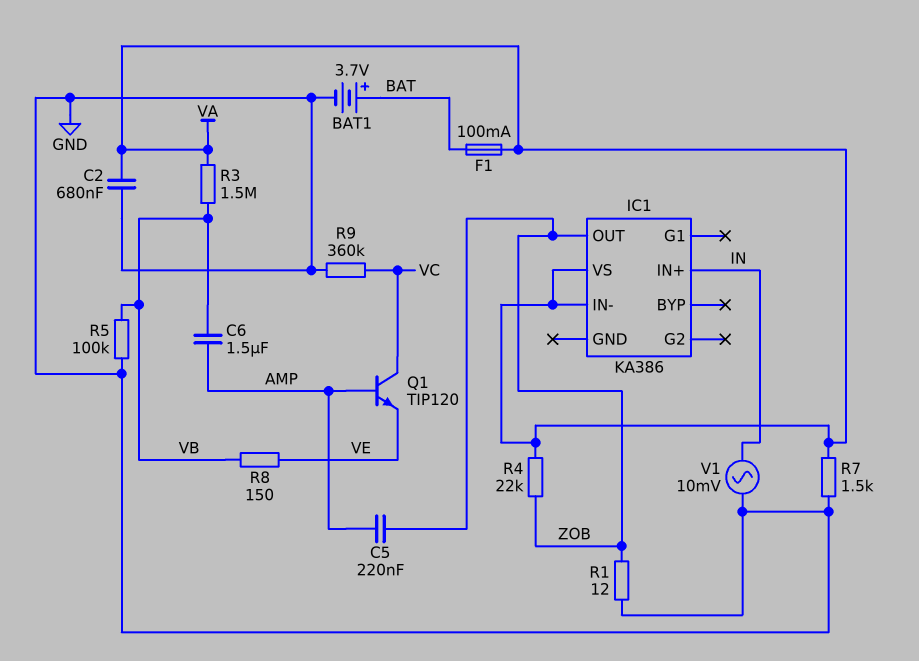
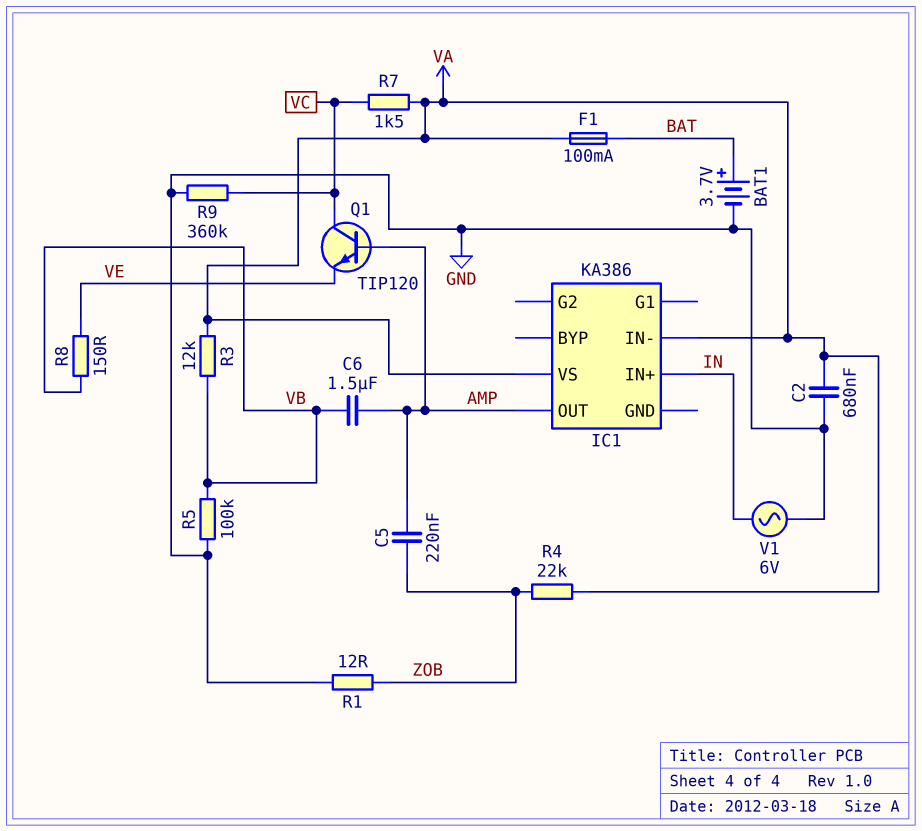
IC1 pin OUT: ZOB -> AMP
R3: 1.5M (VA, VB) -> 12k (VA, VB)
R7: 1.5k (GND, VA) -> 1.5k (VA, VC)
V1: AC 10mV (GND, IN) -> AC 6V (GND, IN)

